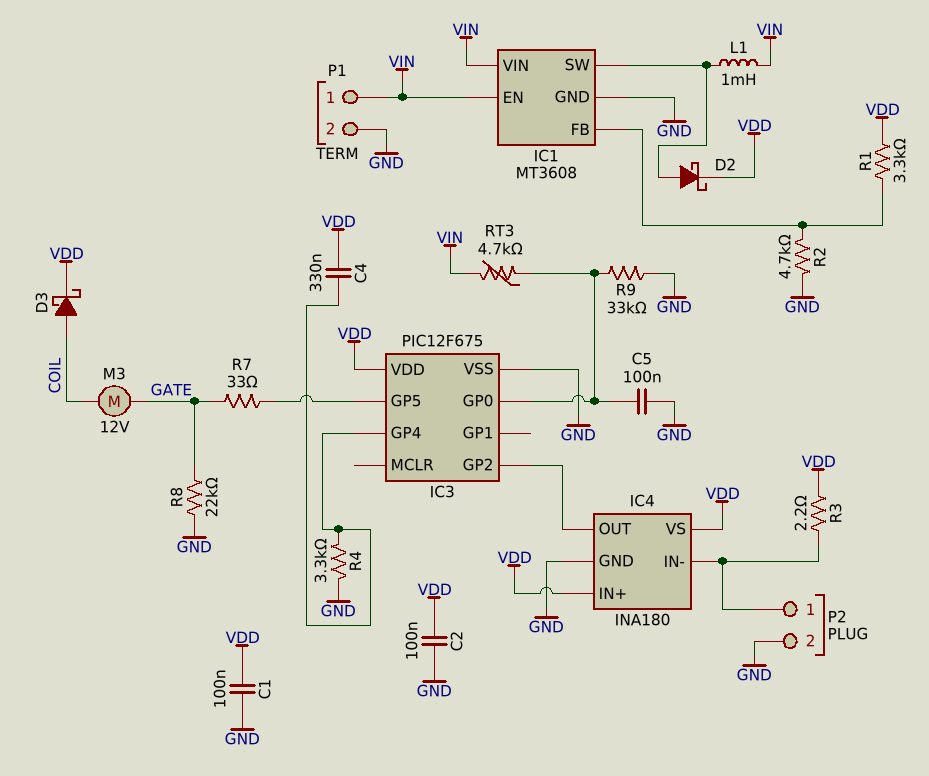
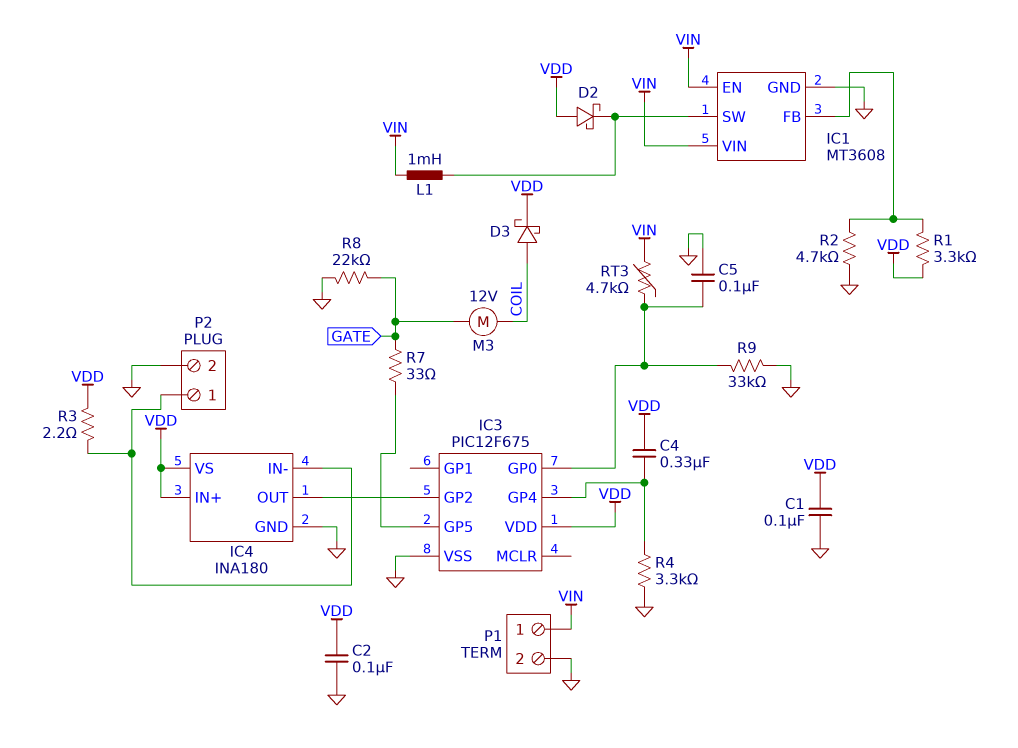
D2: schottky (A IC1/SW, K VDD) -> schottky (A VDD, K IC1/SW)

